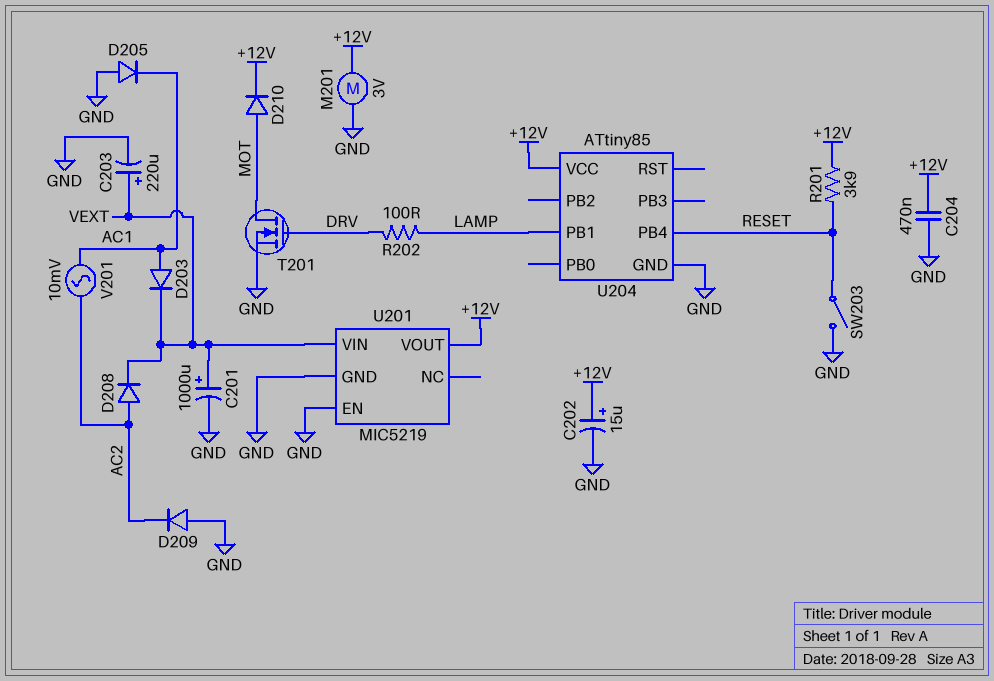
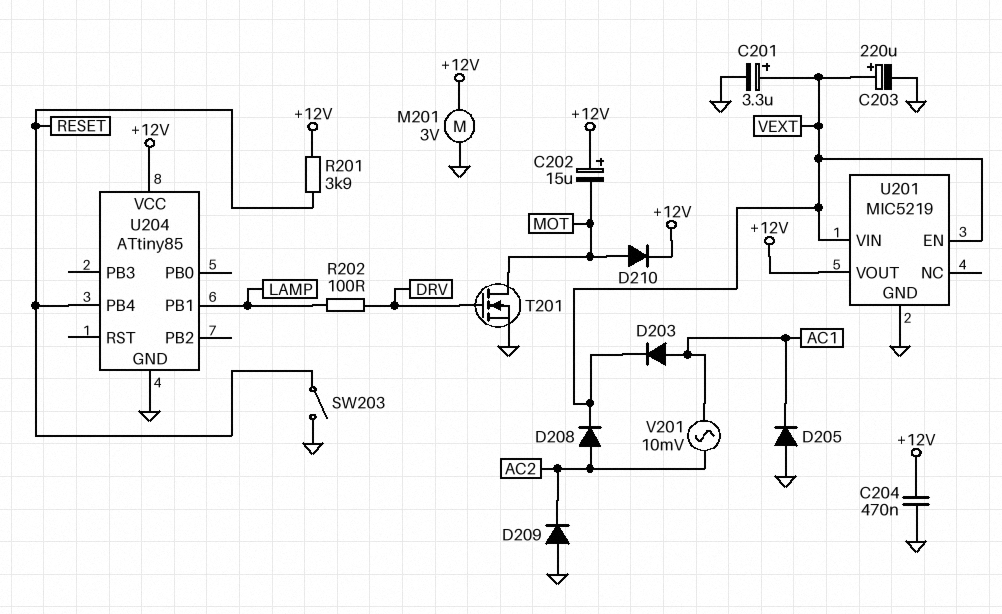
C201: 1000uF (plus VEXT, minus GND) -> 3.3uF (plus VEXT, minus GND)
C202: 15uF (plus +12V, minus GND) -> 15uF (plus +12V, minus MOT)
U201 pin EN: GND -> VEXT

